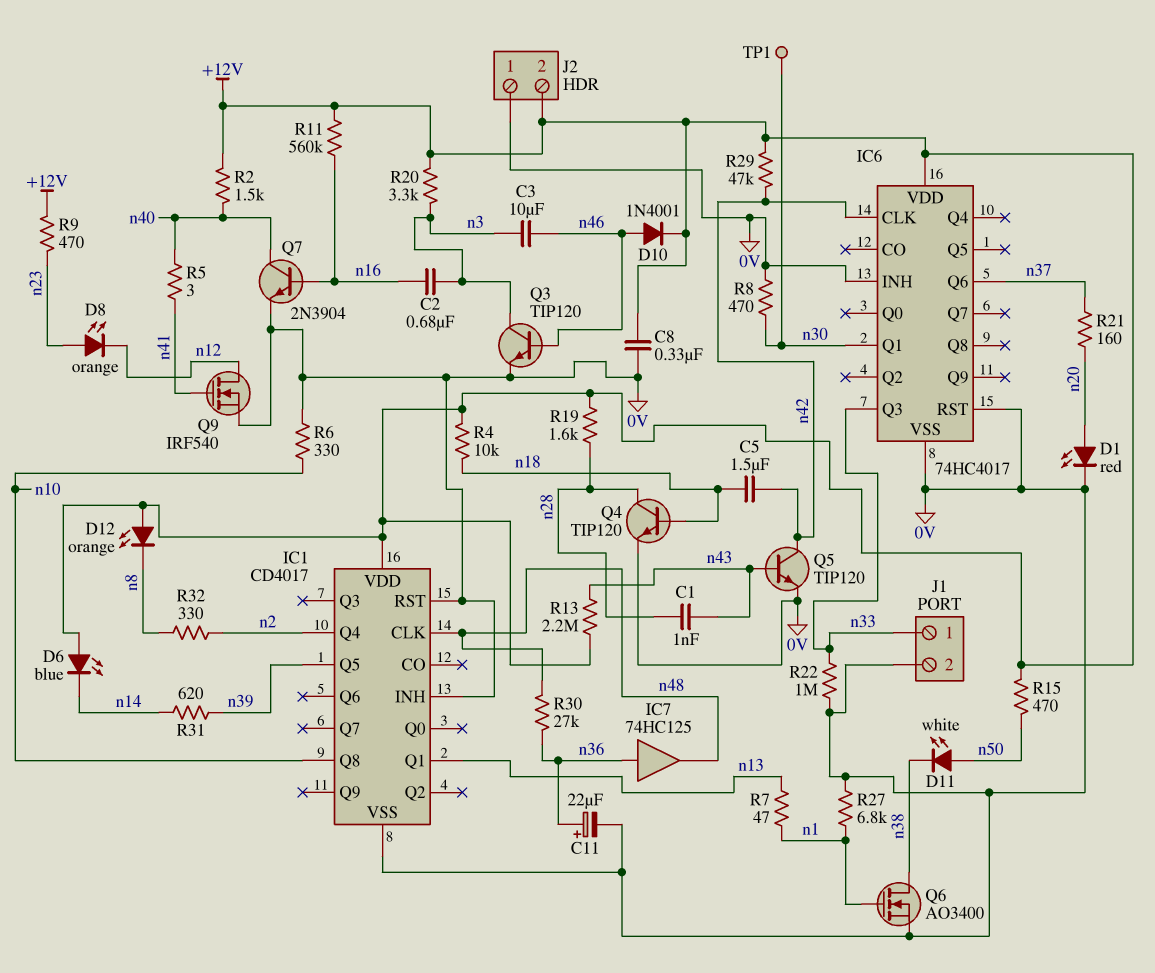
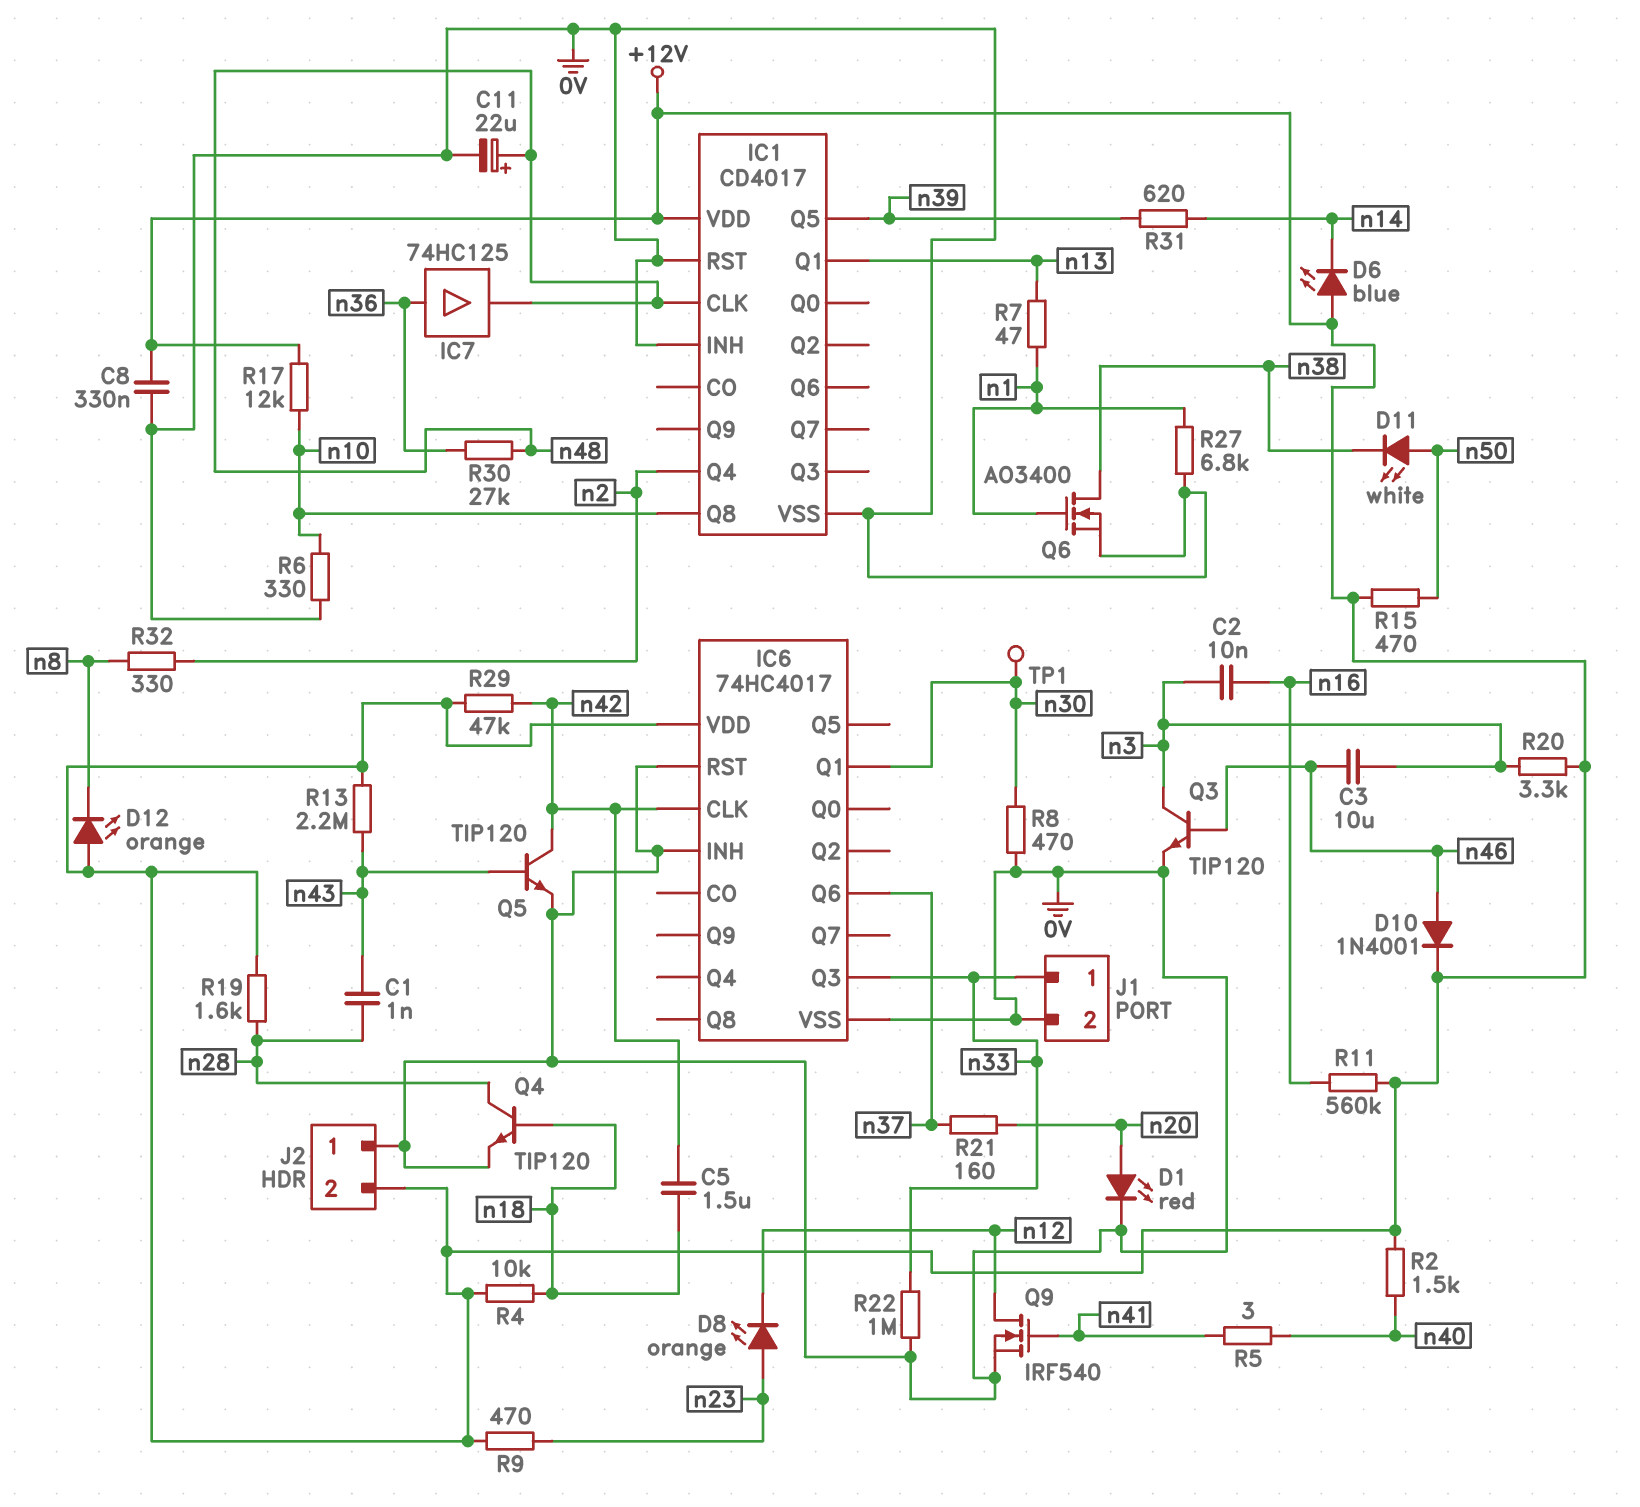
C2: 680nF (n3, n16) -> 10nF (n3, n16)
C11: 22uF (plus n36, minus 0V) -> 22uF (plus n48, minus 0V)
Q7: NPN 2N3904 (B n16, C n40, E 0V) -> none
R17: none -> 12k (+12V, n10)

